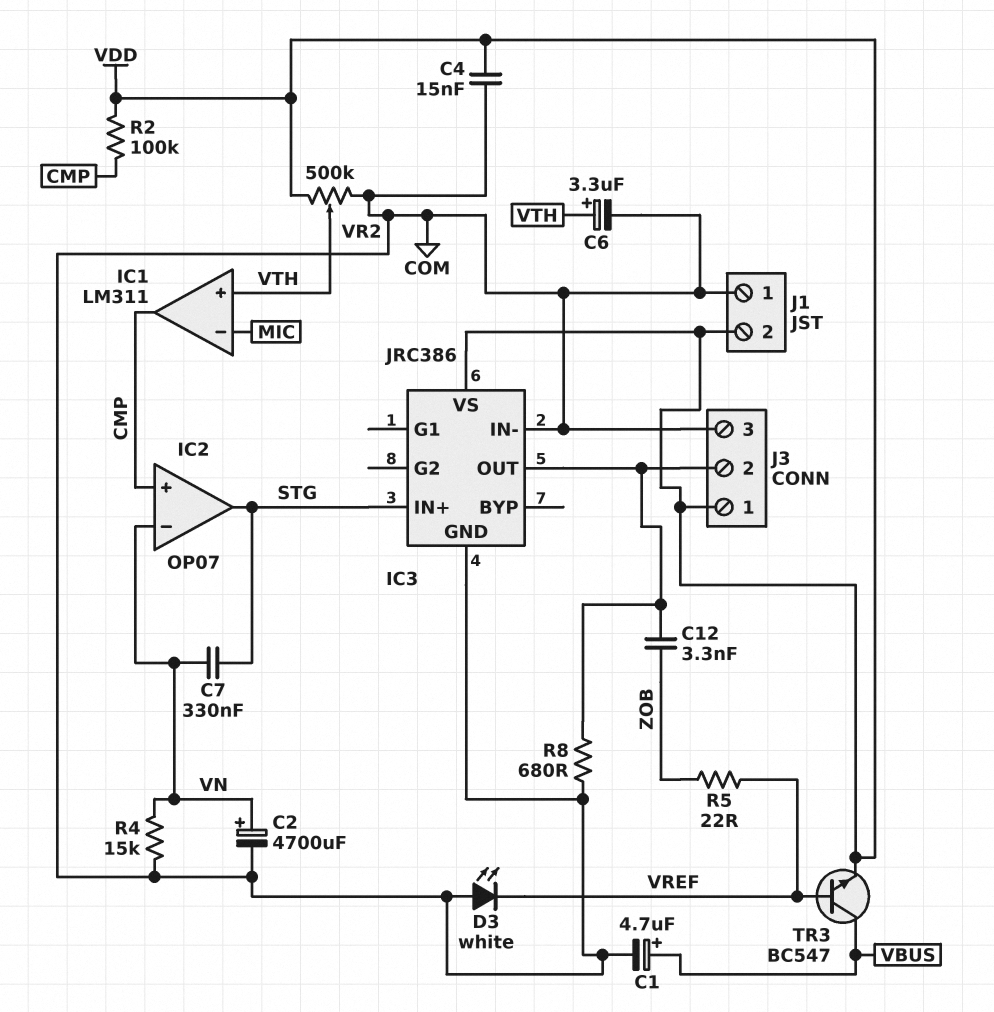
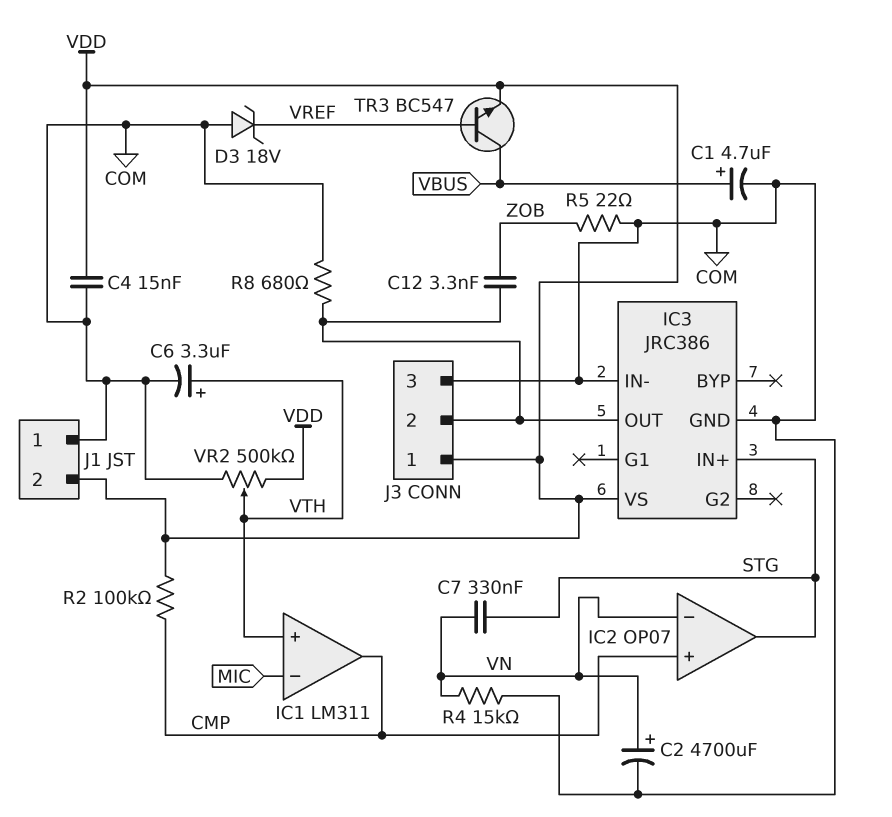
D3: LED white (A COM, K VREF) -> zener 18V (A COM, K VREF)
R5: 22 (VREF, ZOB) -> 22 (COM, ZOB)

